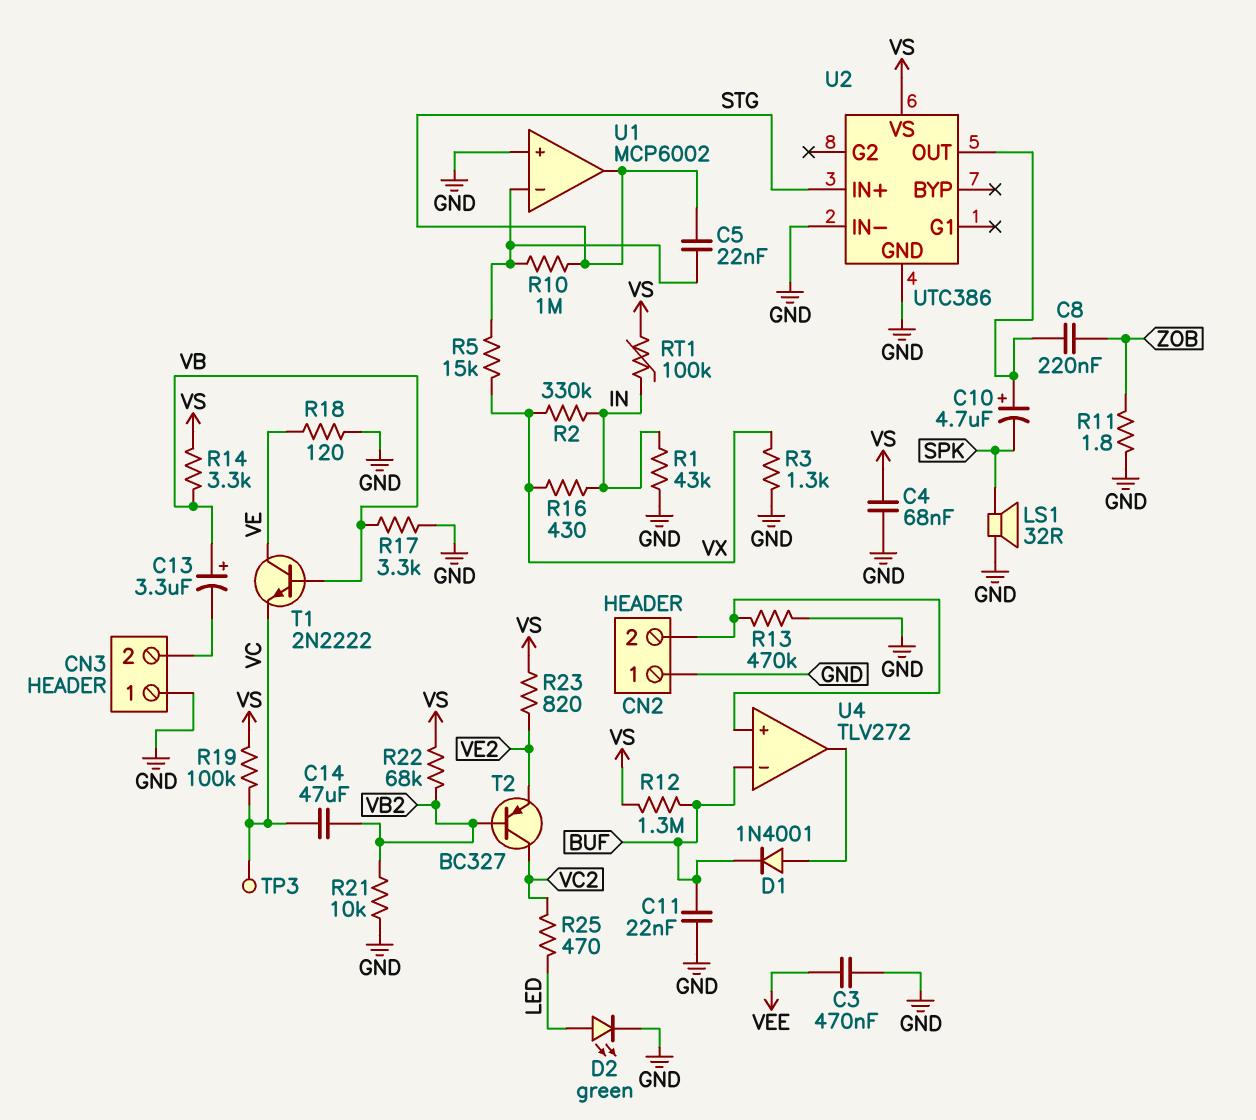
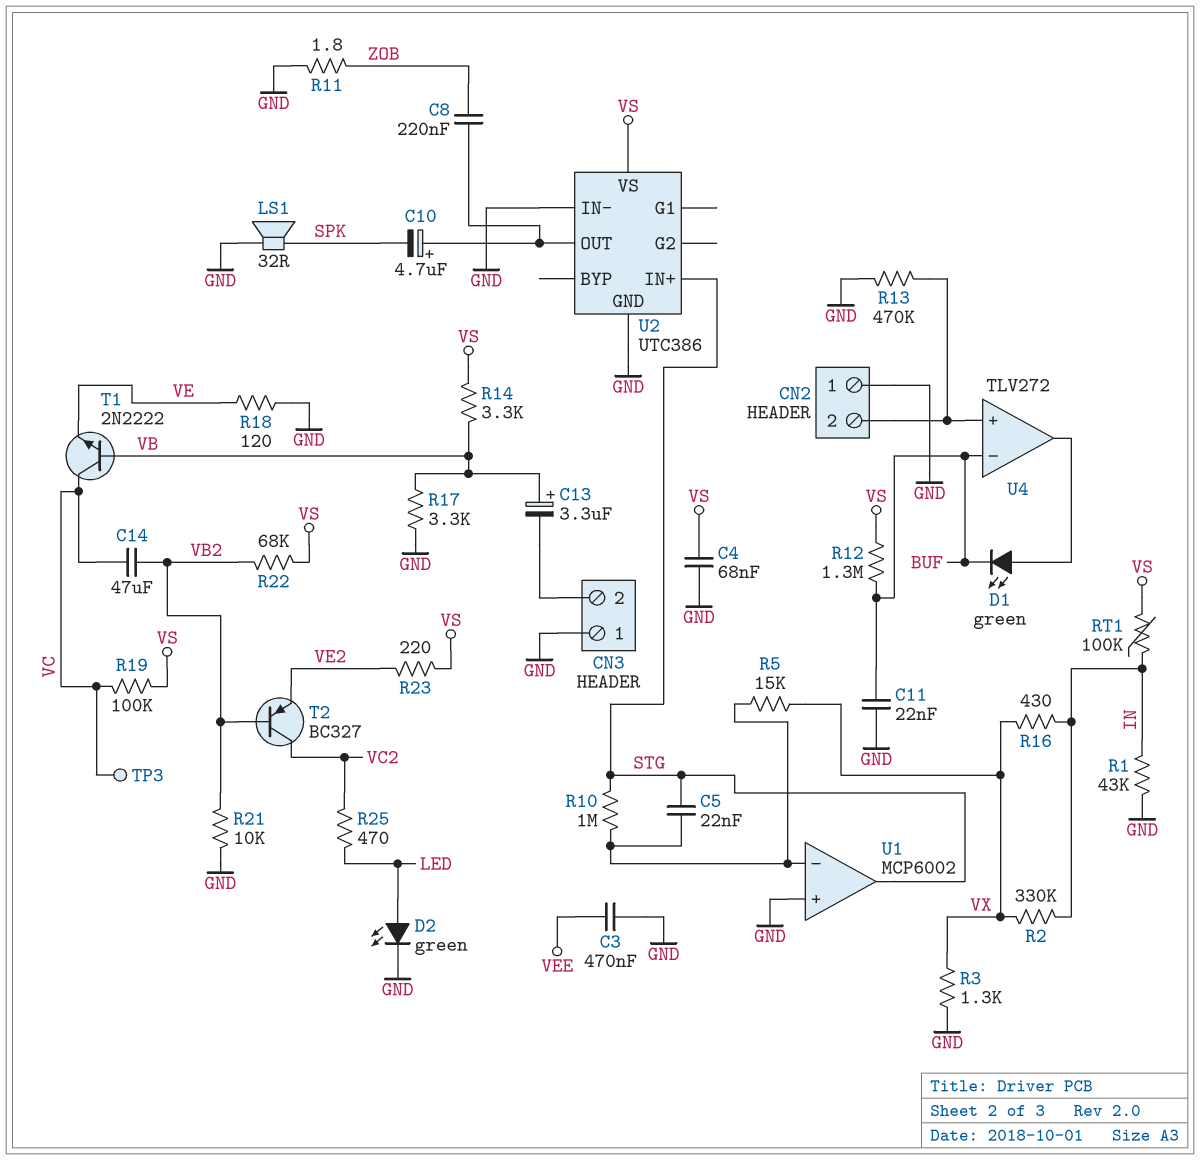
D1: diode 1N4001 (A U4/out, K BUF) -> LED green (A U4/out, K BUF)
R23: 820 (VE2, VS) -> 220 (VE2, VS)
T1: NPN 2N2222 (B VB, C VE, E VC) -> NPN 2N2222 (B VB, C VC, E VE)

